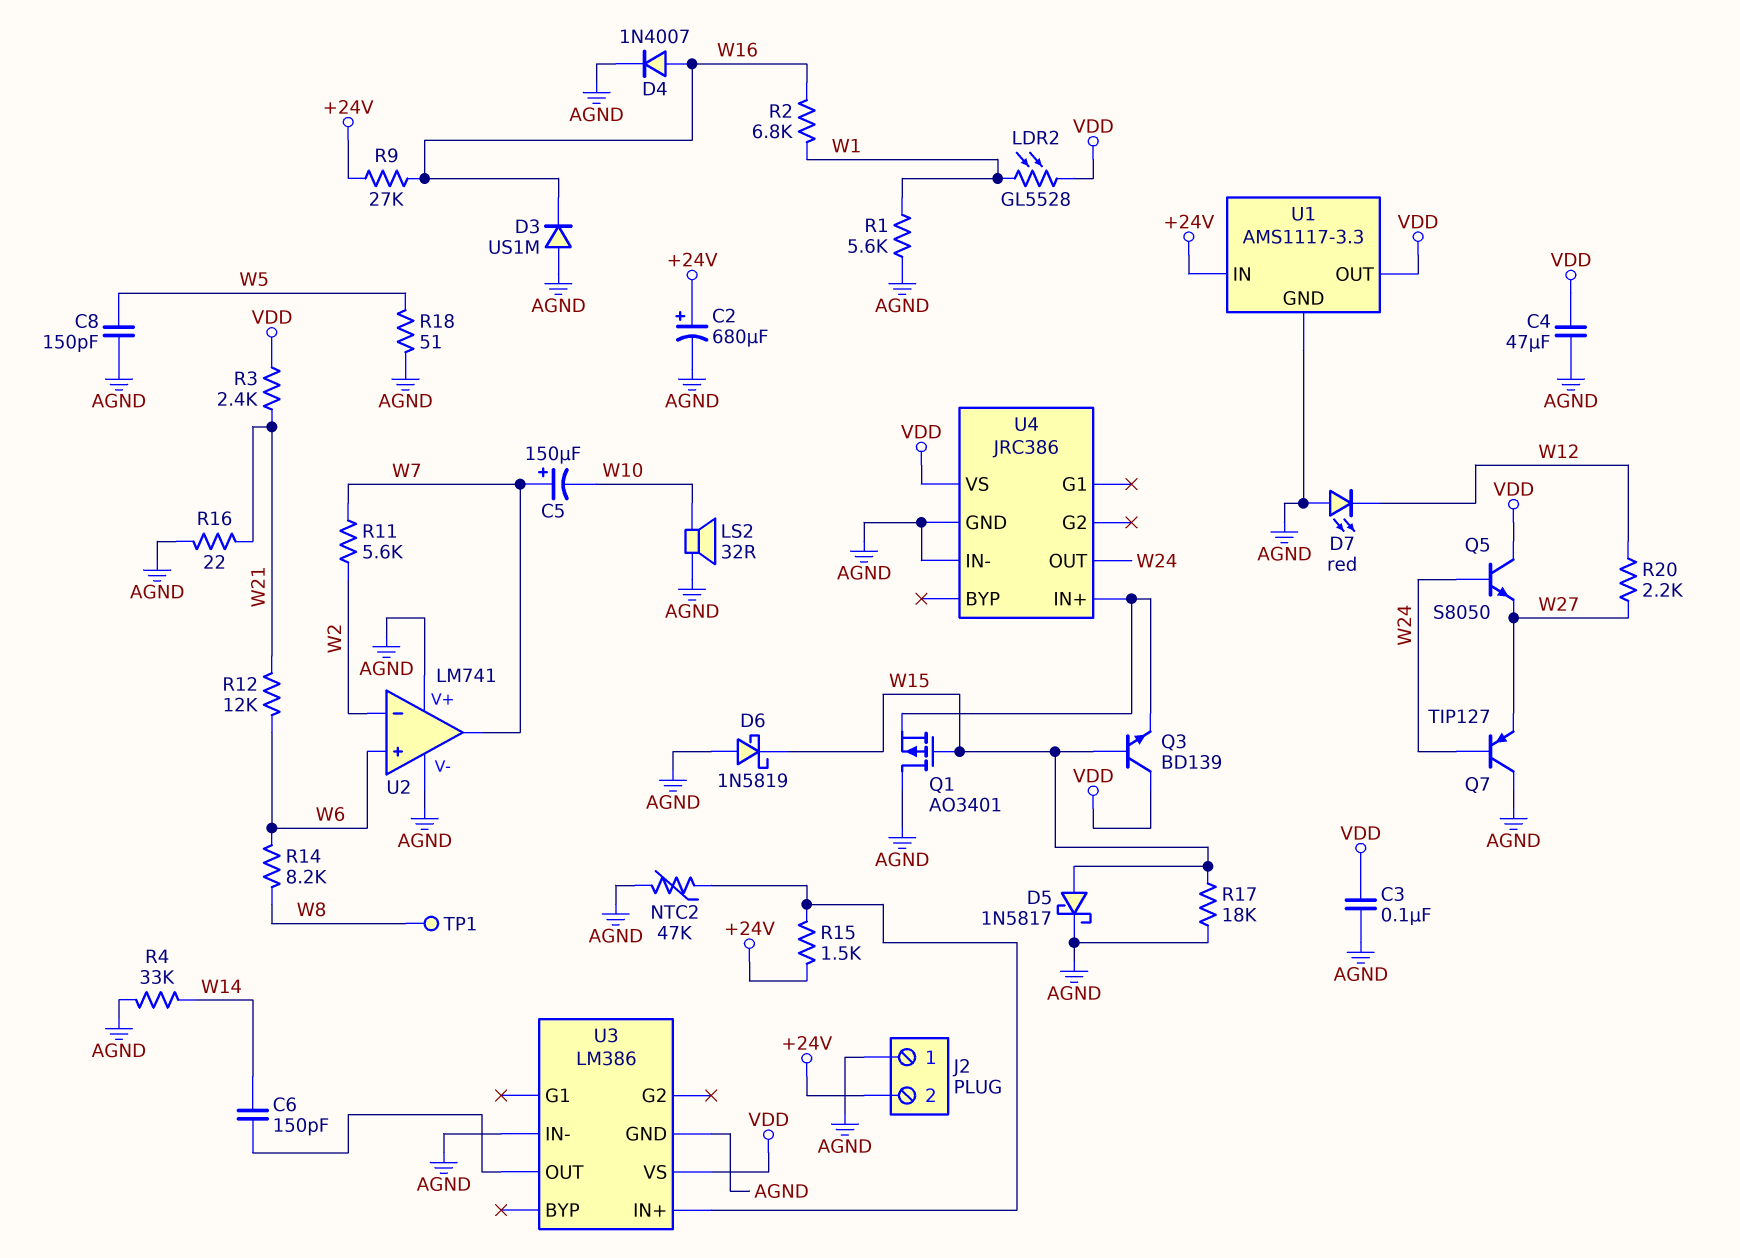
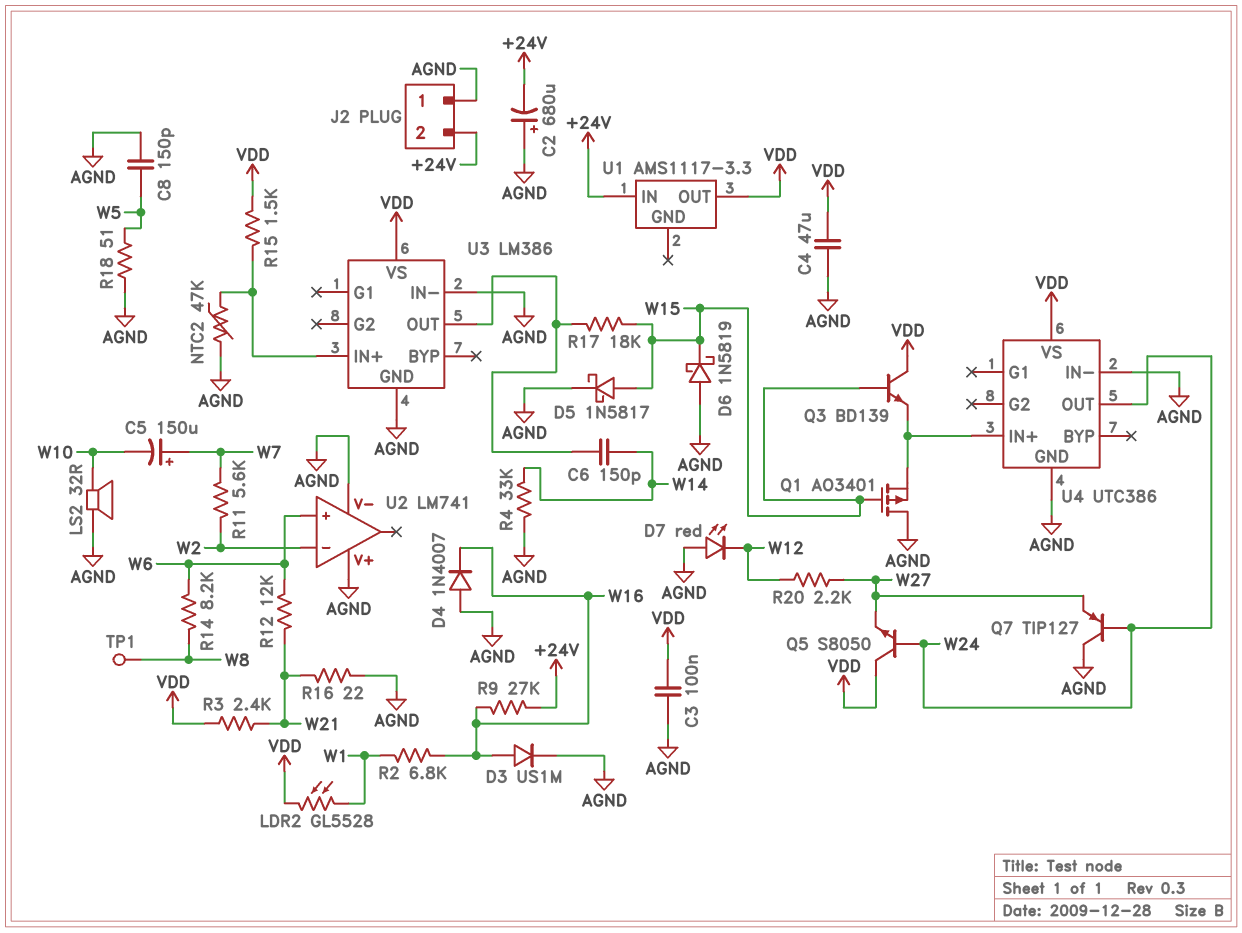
C2: 680uF (plus +24V, minus AGND) -> 680uF (plus AGND, minus +24V)
D3: diode US1M (A AGND, K W16) -> diode US1M (A W16, K AGND)
D4: diode 1N4007 (A W16, K AGND) -> diode 1N4007 (A AGND, K W16)
R1: 5.6k (AGND, W1) -> none
R15: 1.5k (+24V, U3/IN+) -> 1.5k (U3/IN+, VDD)
R17: 18k (AGND, W15) -> 18k (U3/OUT, W15)
U1 pin GND: AGND -> none
U2 pin out: W7 -> none
U4: JRC386 -> UTC386

